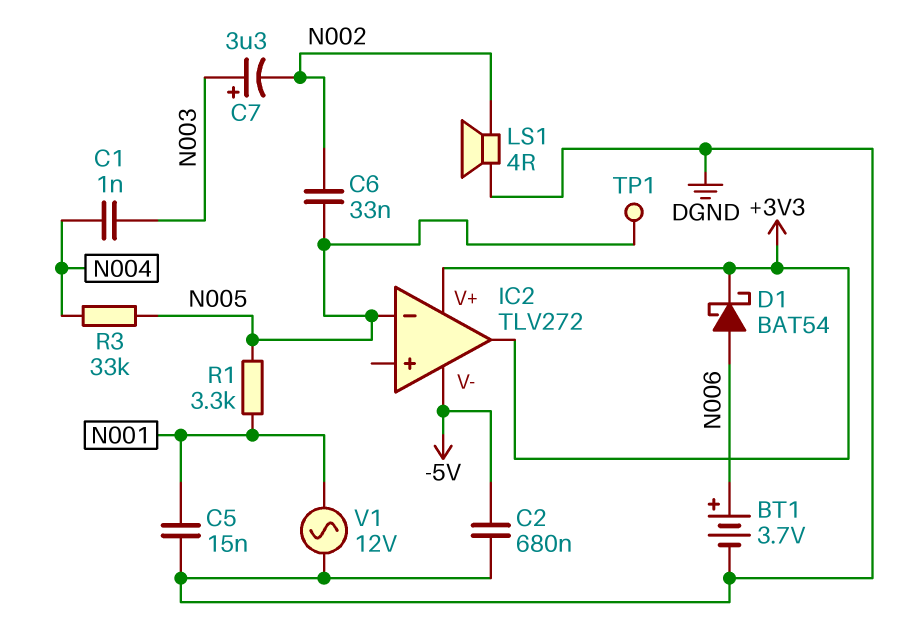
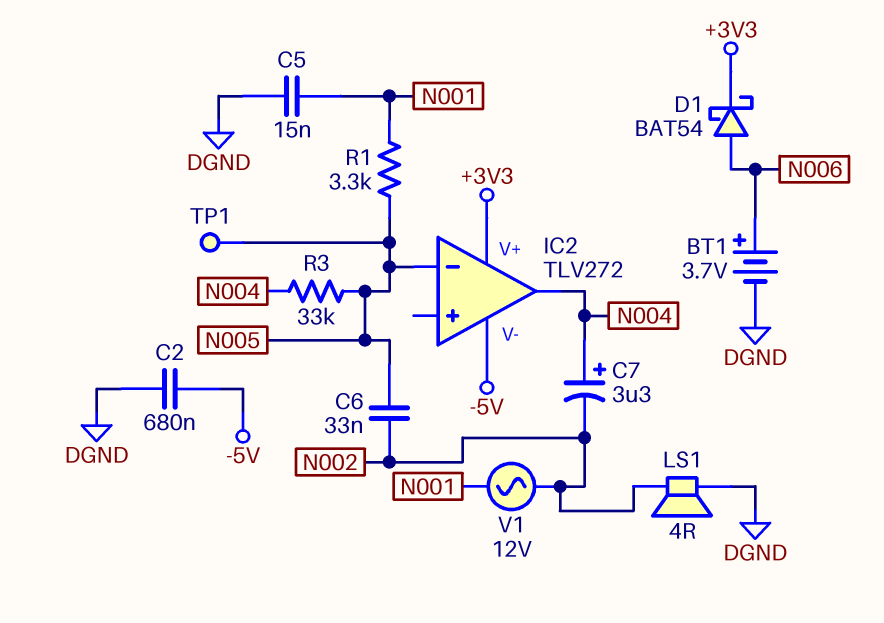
C1: 1nF (N003, N004) -> none
C7: 3.3uF (plus N003, minus N002) -> 3.3uF (plus N004, minus N002)
IC2 pin out: +3V3 -> N004
V1: AC 12V (DGND, N001) -> AC 12V (N001, N002)

